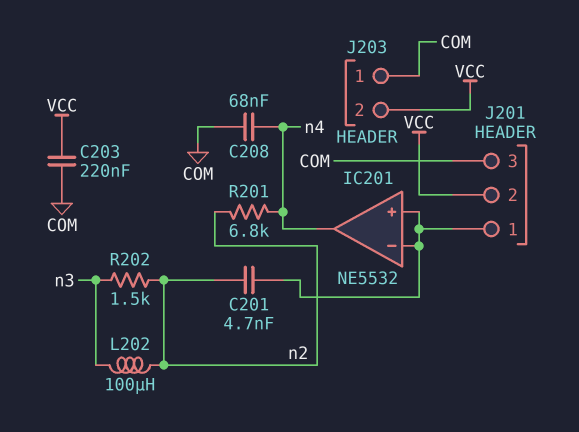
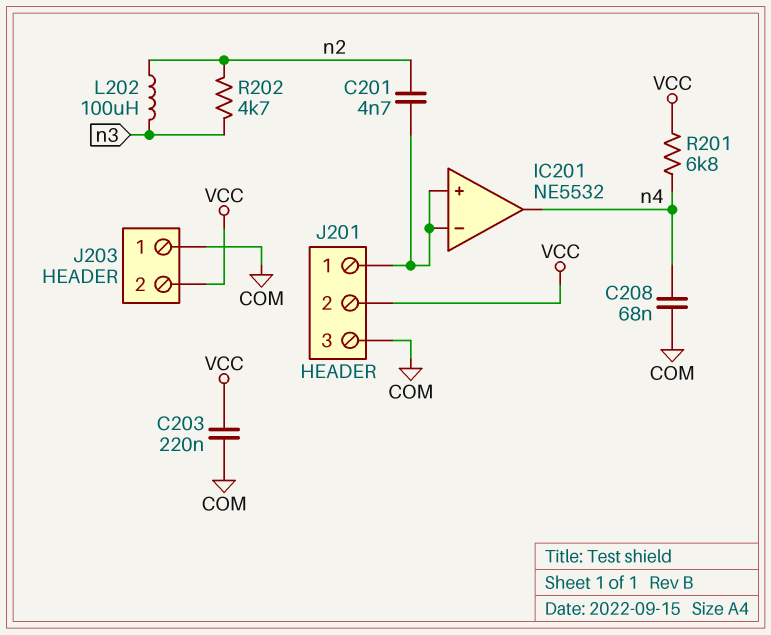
R201: 6.8k (n2, n4) -> 6.8k (VCC, n4)
R202: 1.5k (n2, n3) -> 4.7k (n2, n3)

